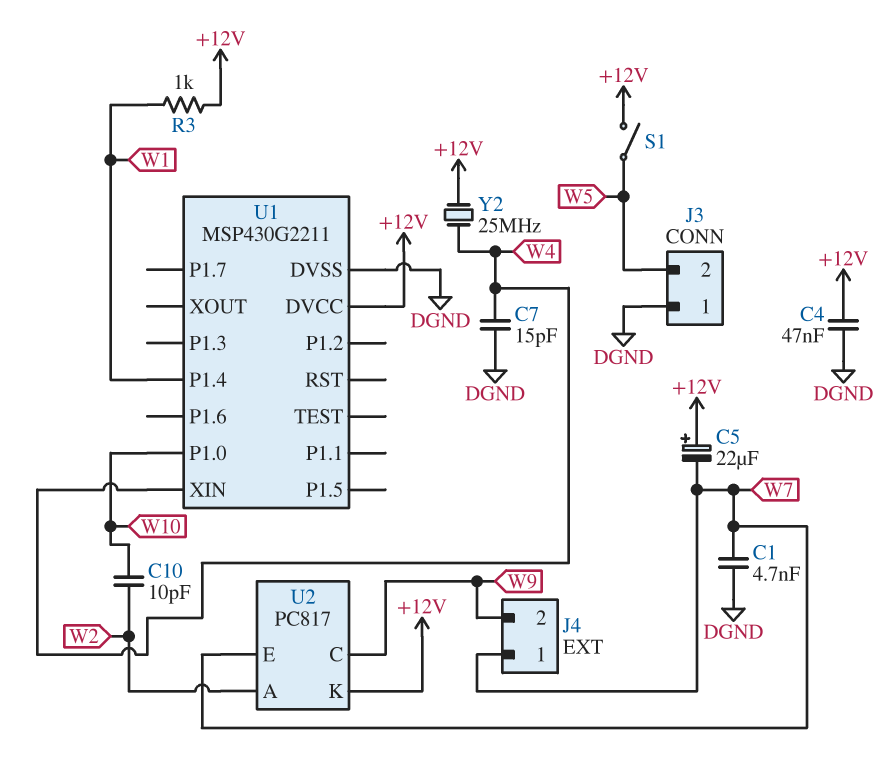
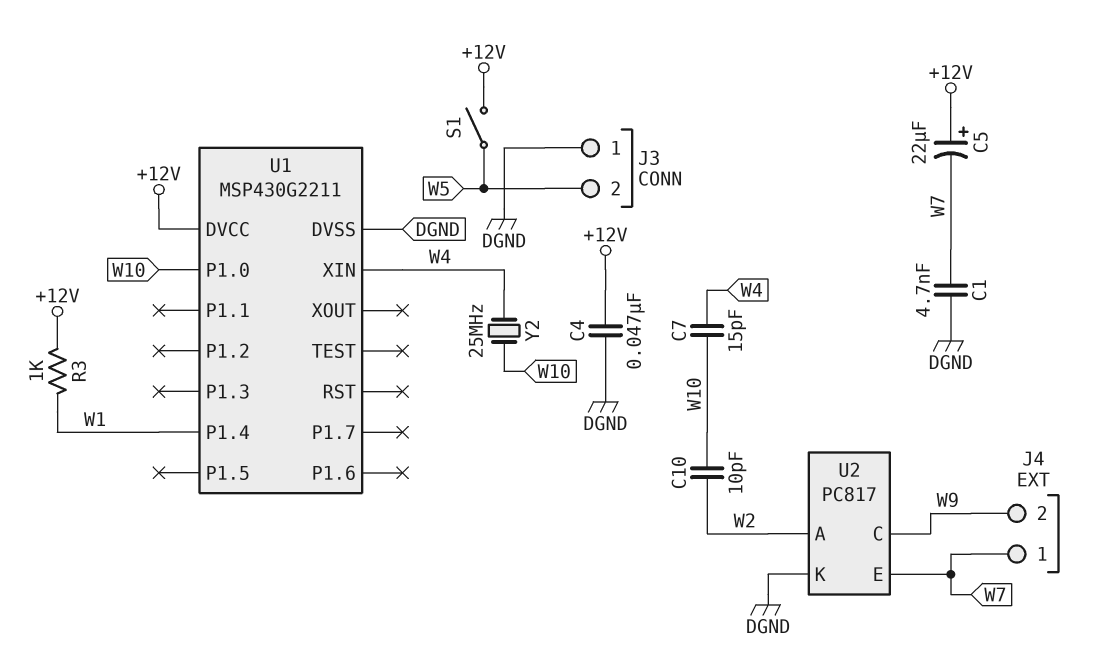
C7: 15pF (DGND, W4) -> 15pF (W4, W10)
U2 pin K: +12V -> DGND
Y2: 25MHz (+12V, W4) -> 25MHz (W4, W10)

